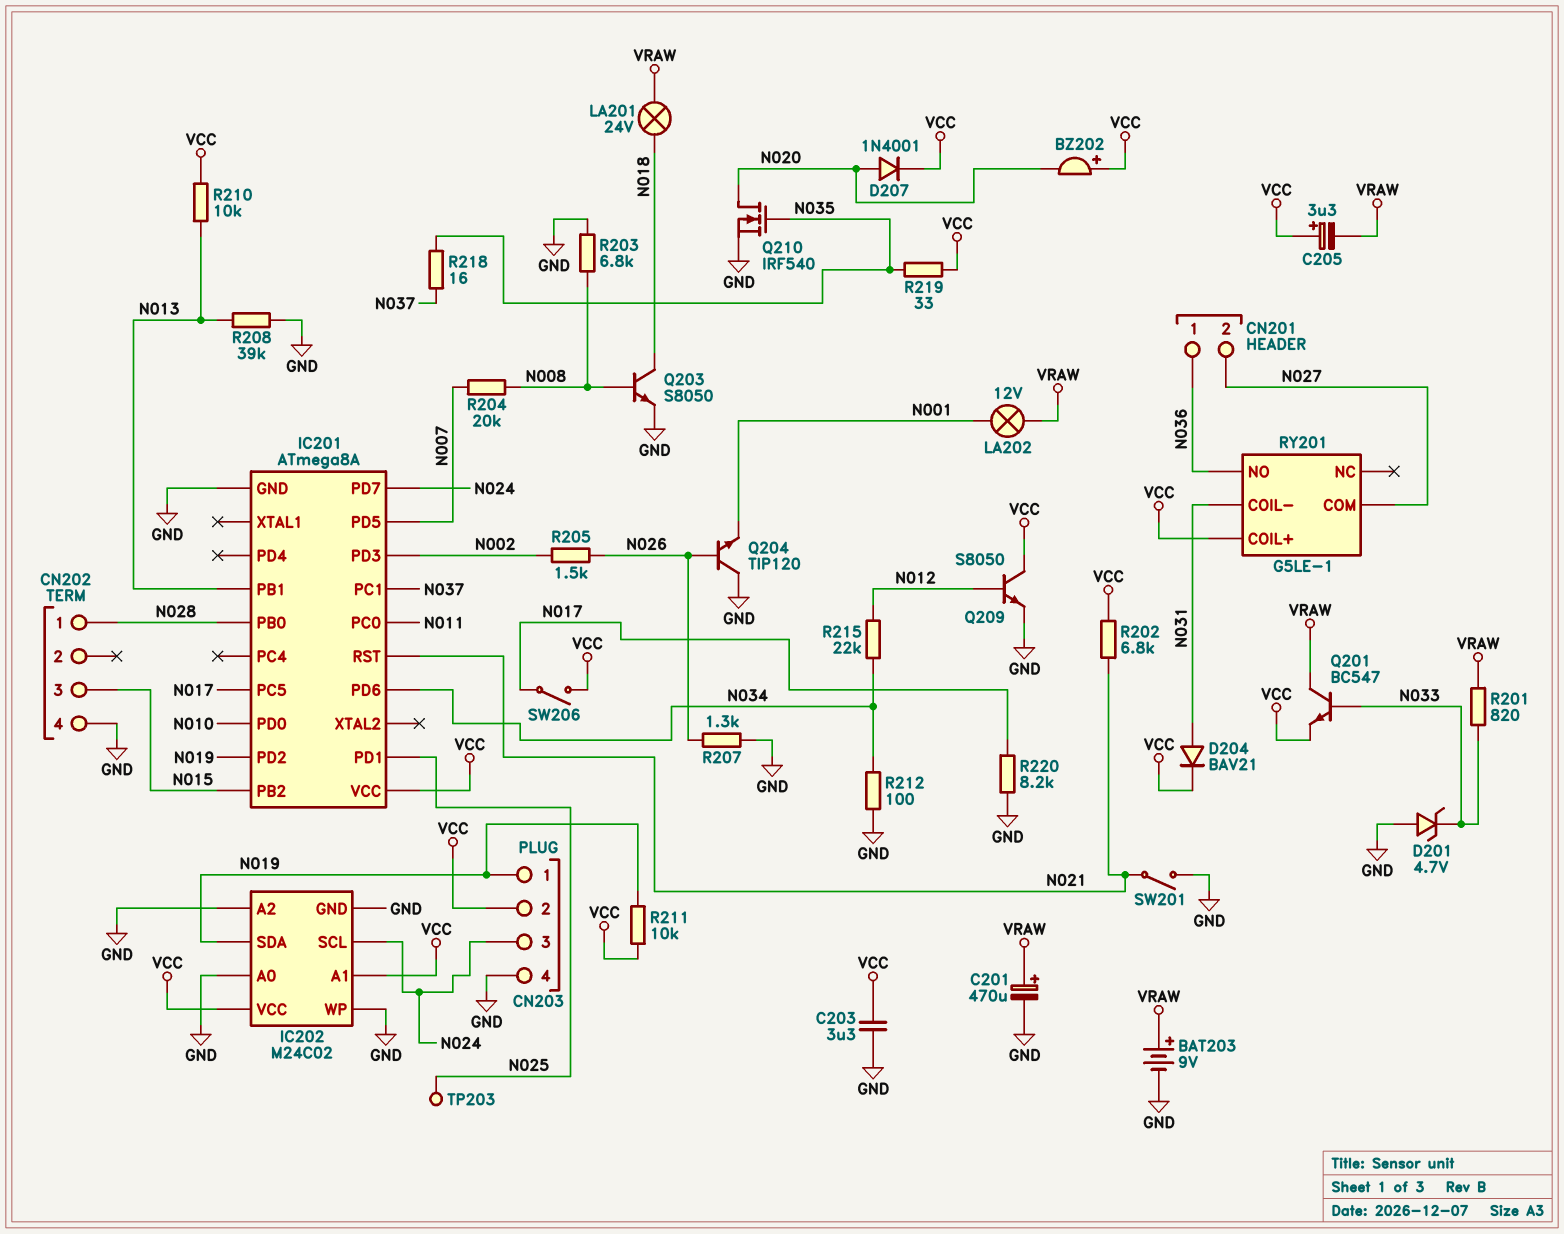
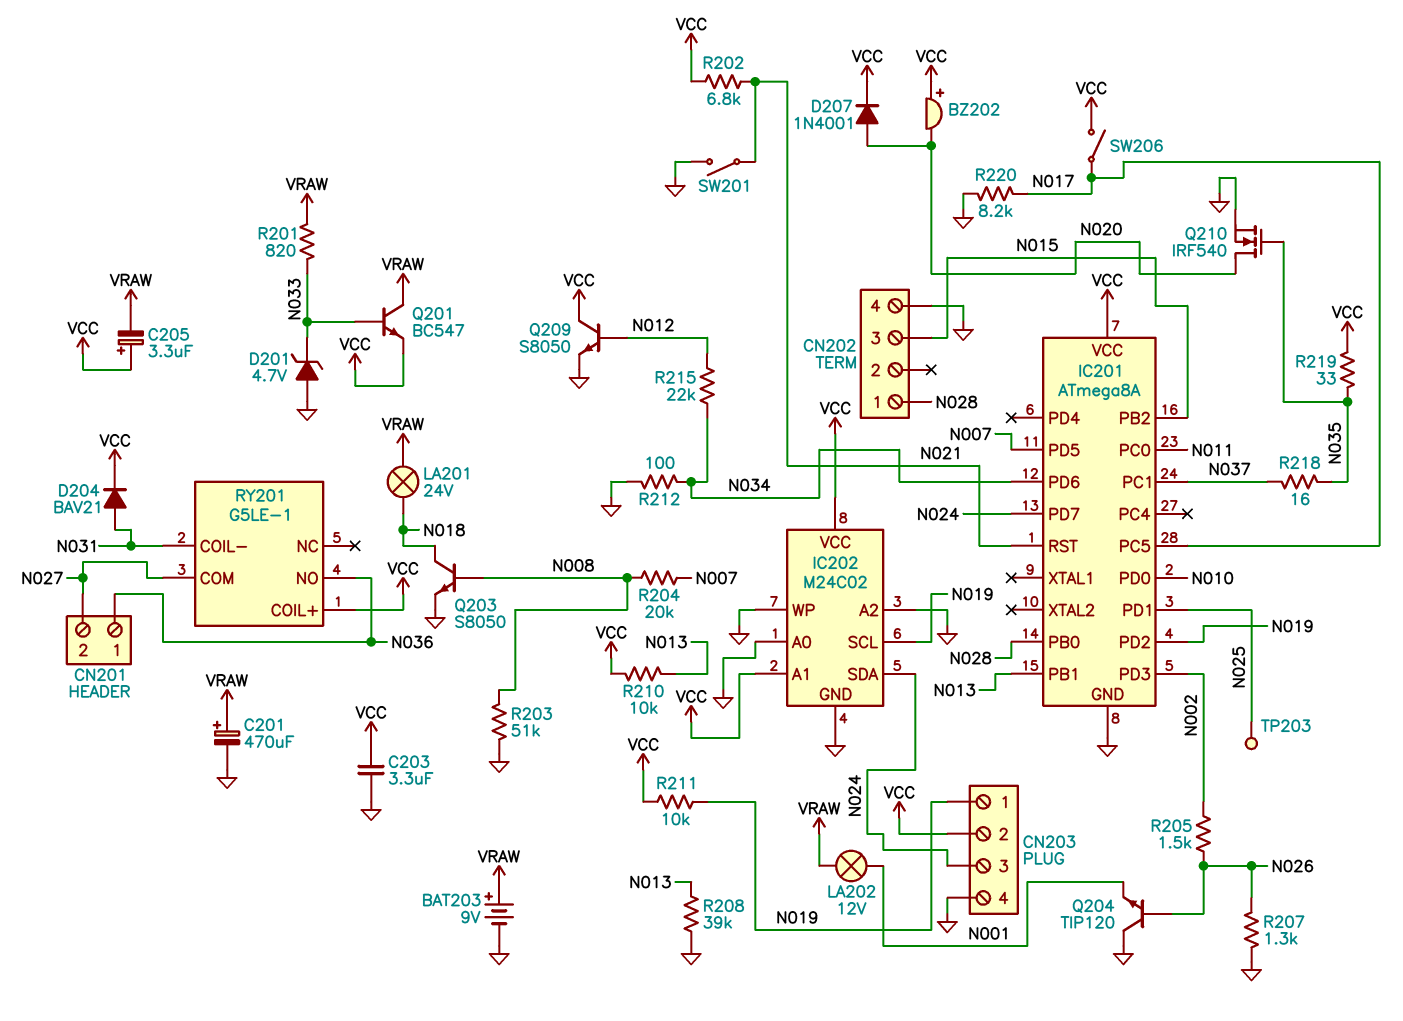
IC202 pin SCL: N024 -> N019
IC202 pin SDA: N019 -> N024
R203: 6.8k (GND, N008) -> 51k (GND, N008)

